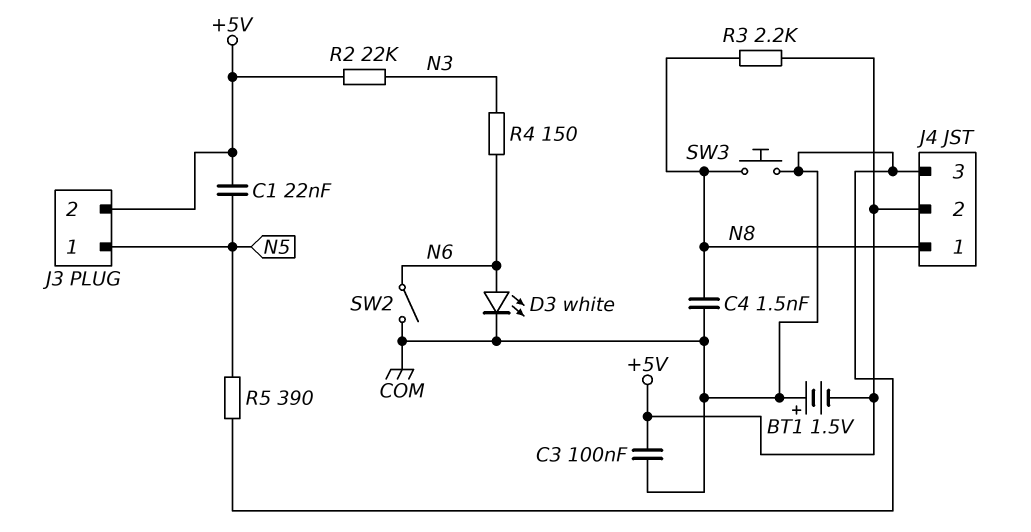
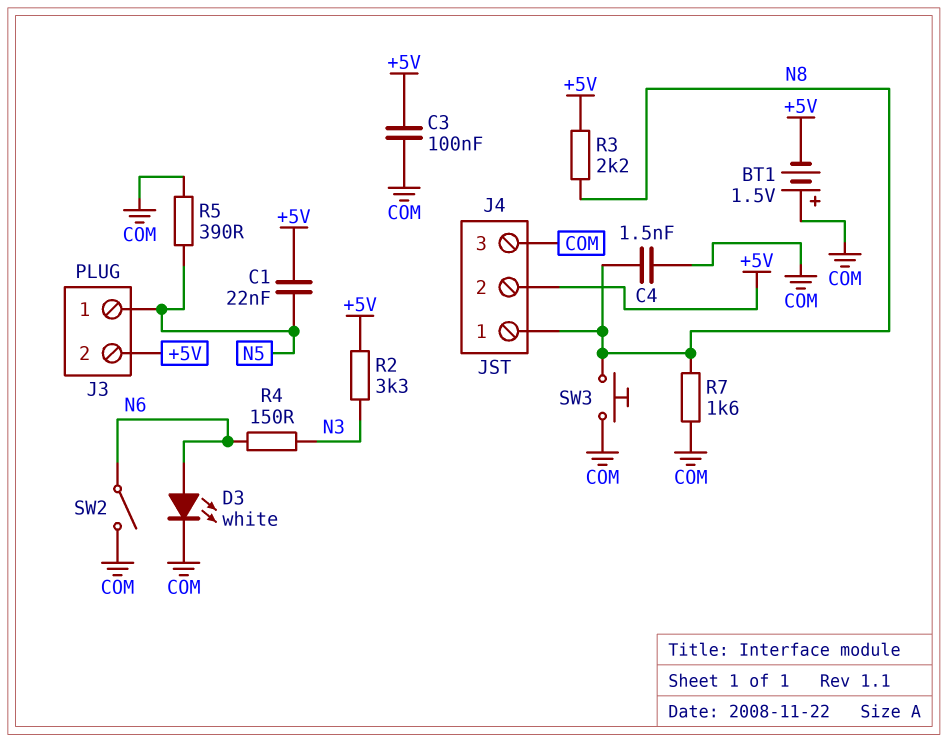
R2: 22k (+5V, N3) -> 3.3k (+5V, N3)
R7: none -> 1.6k (COM, N8)

